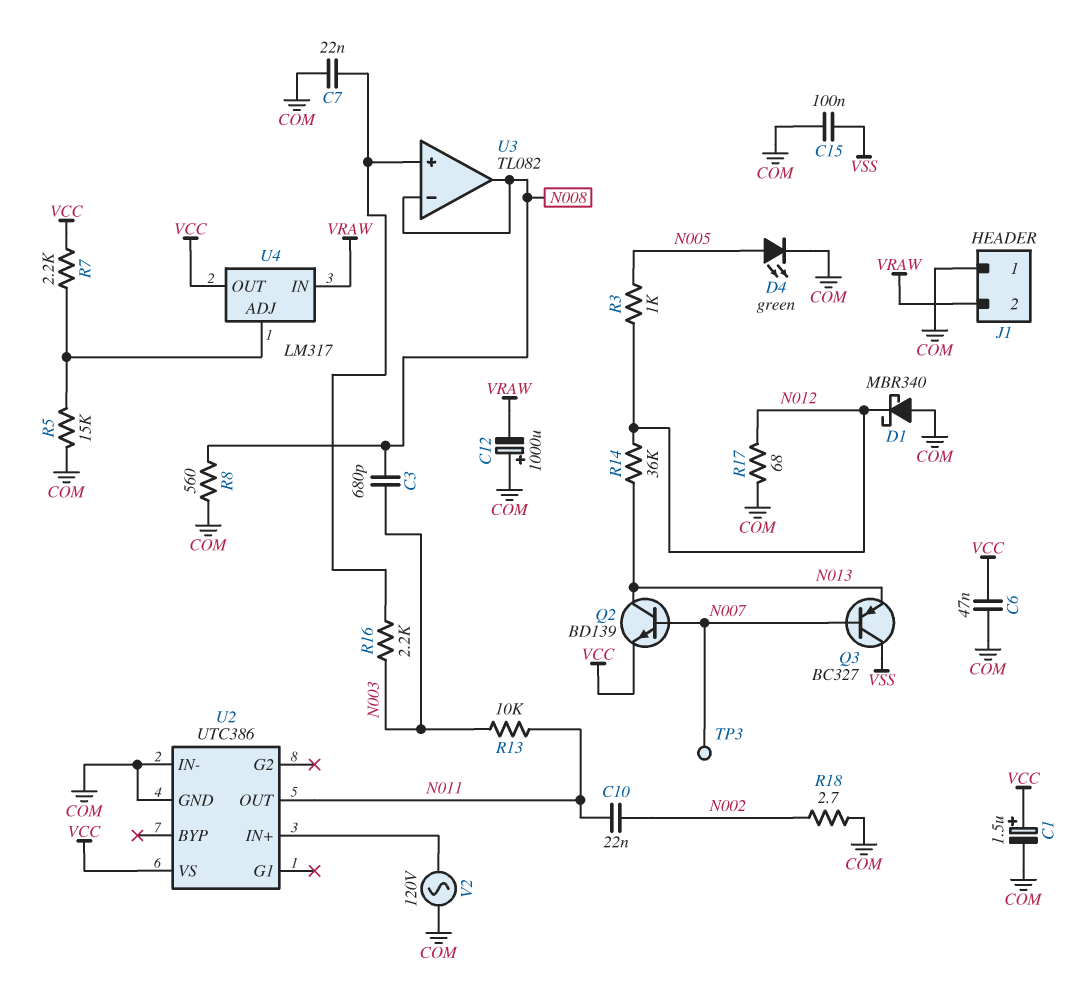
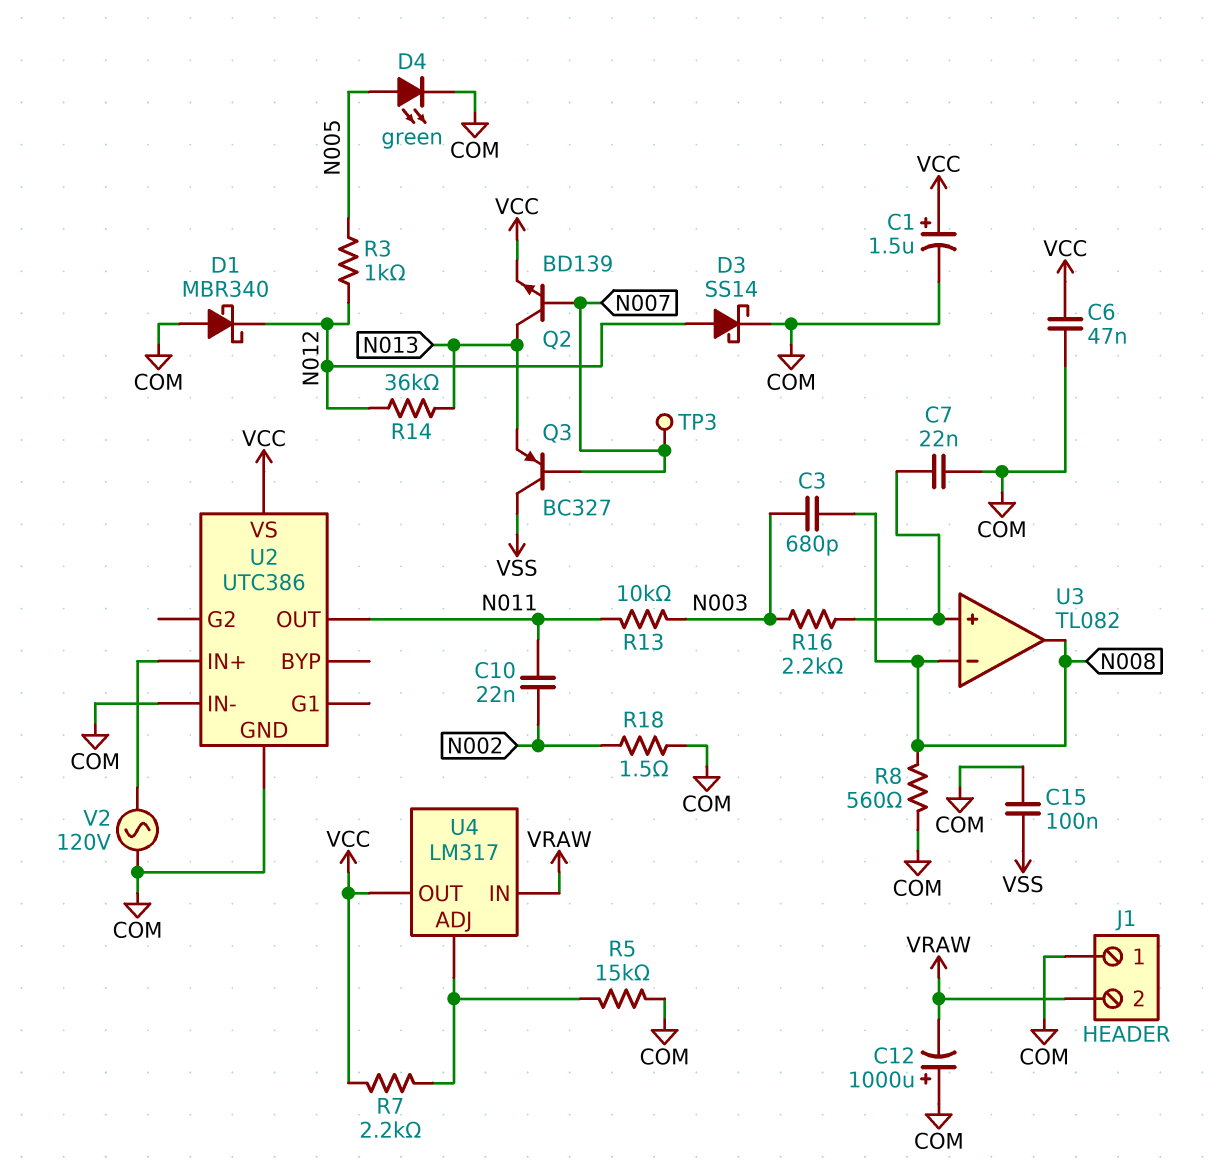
D3: none -> schottky SS14 (A N012, K COM)
R17: 68 (COM, N012) -> none
R18: 2.7 (COM, N002) -> 1.5 (COM, N002)

